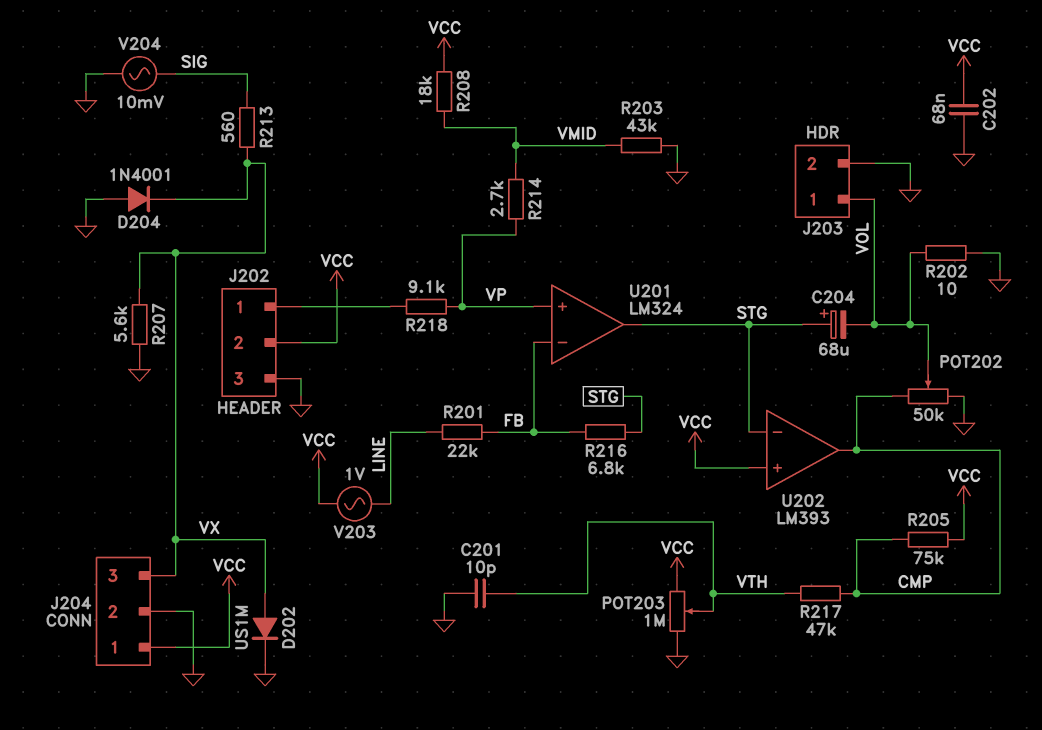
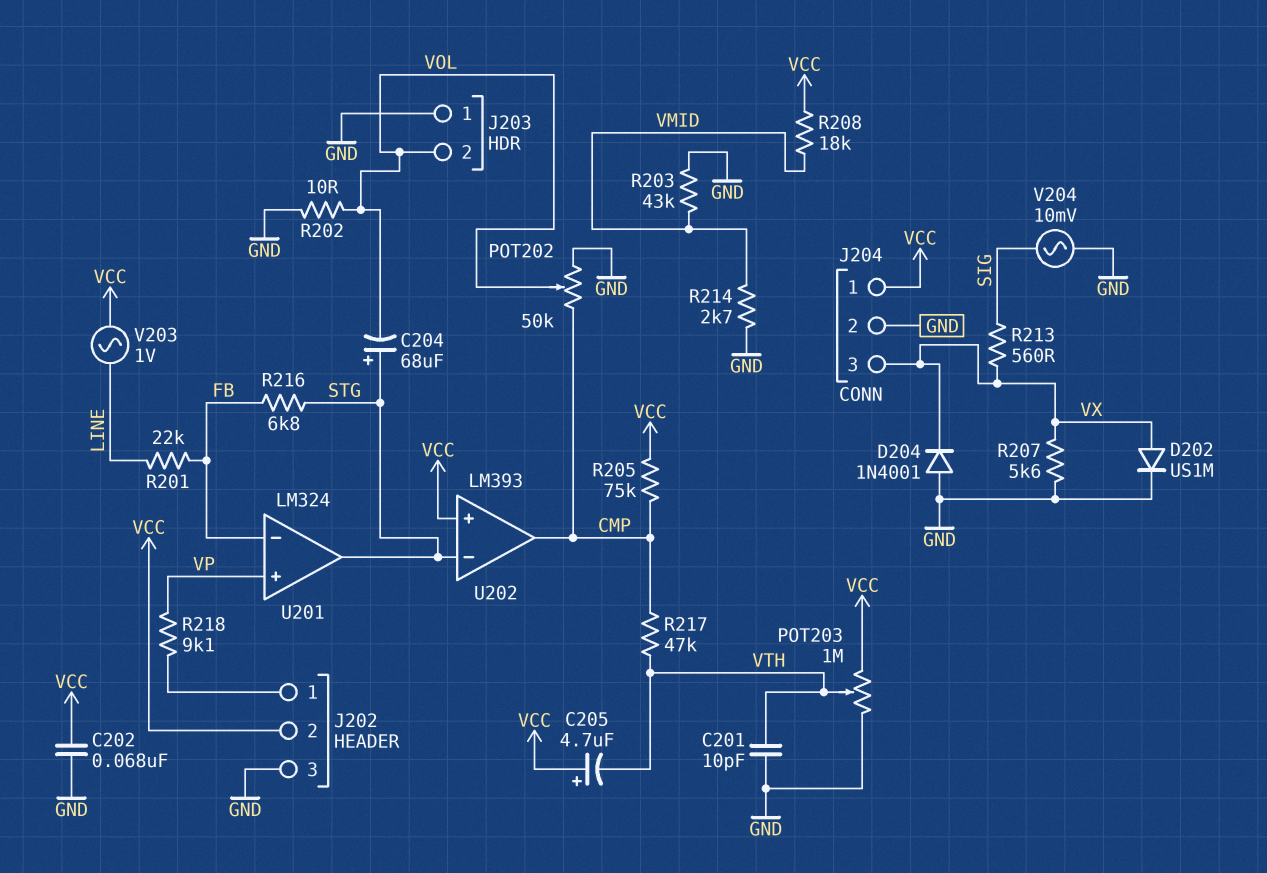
C205: none -> 4.7uF (plus VCC, minus VTH)
J203 pin 1: VOL -> GND
J203 pin 2: GND -> VOL
R214: 2.7k (VMID, VP) -> 2.7k (GND, VMID)

